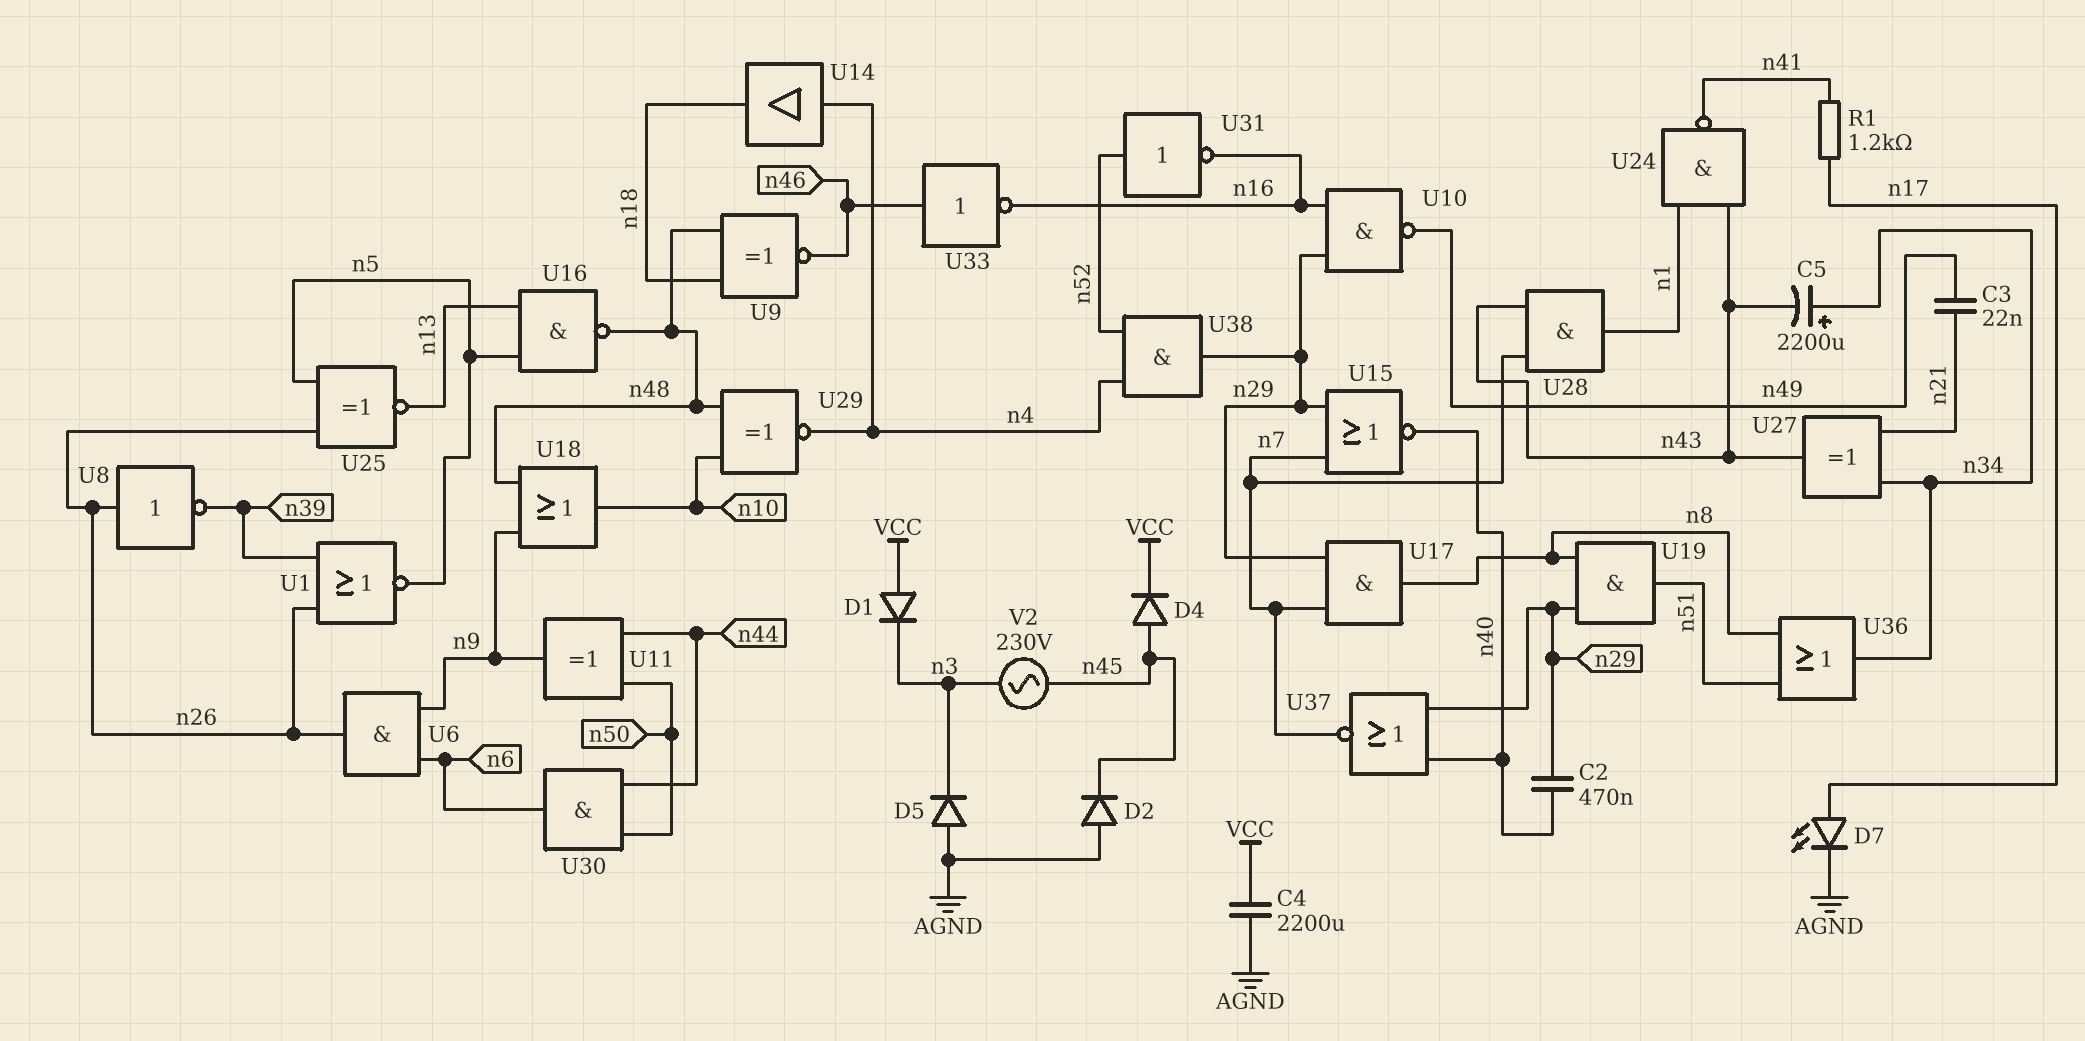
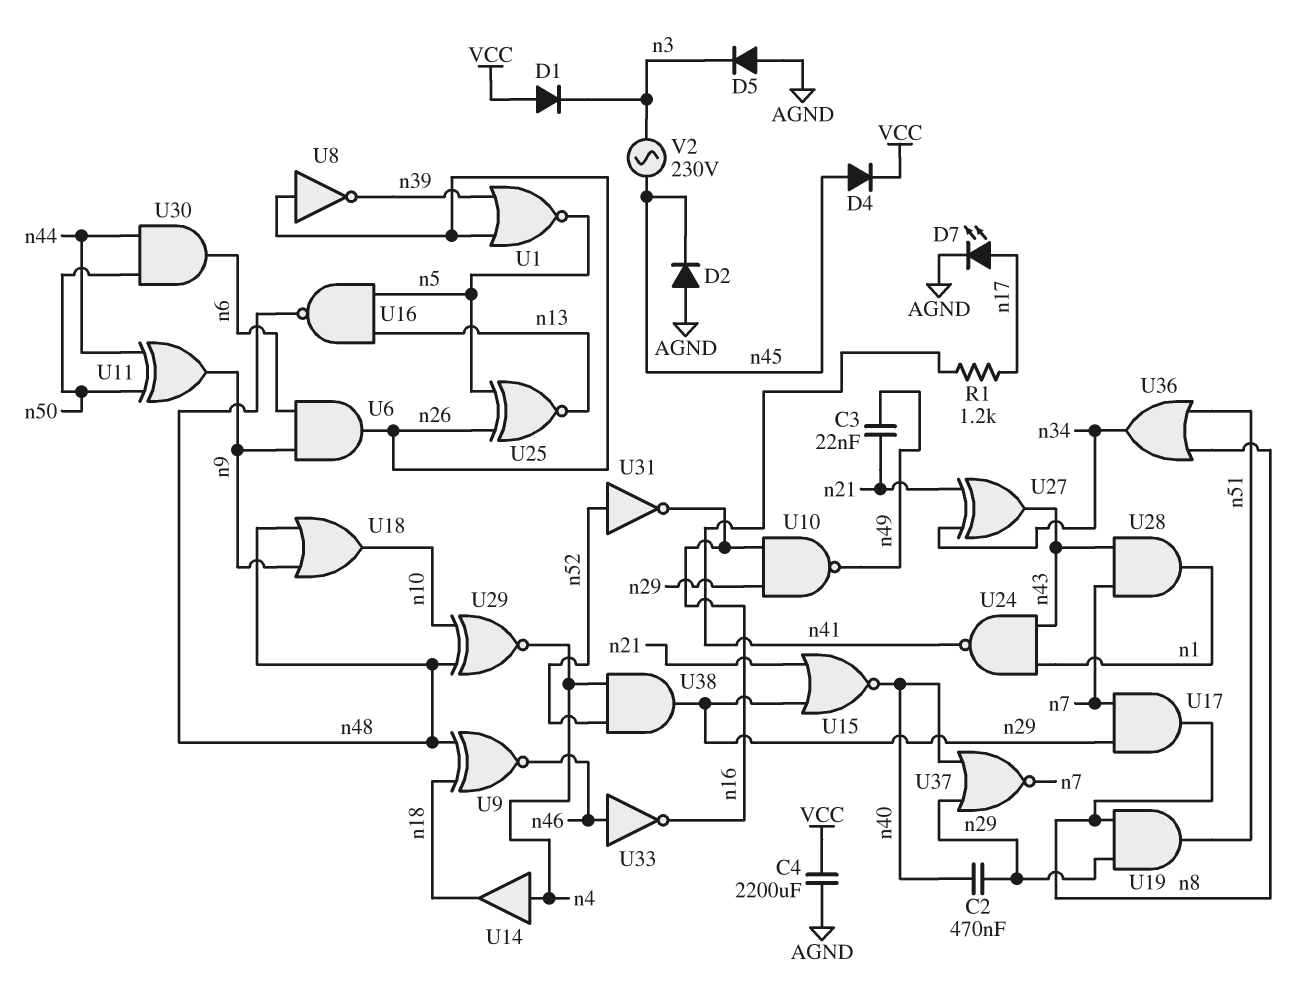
C5: 2200uF (plus n34, minus n43) -> none
U15: NOR (in n7, in n29, out n40) -> NOR (in n21, in n29, out n40)

